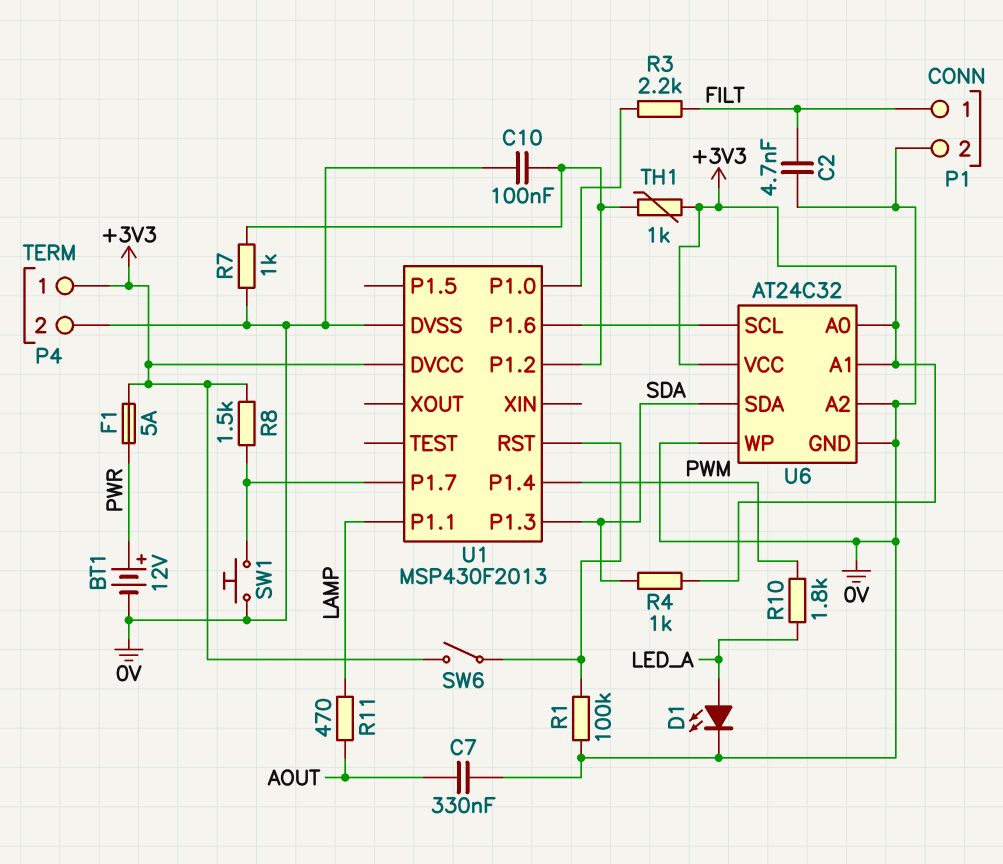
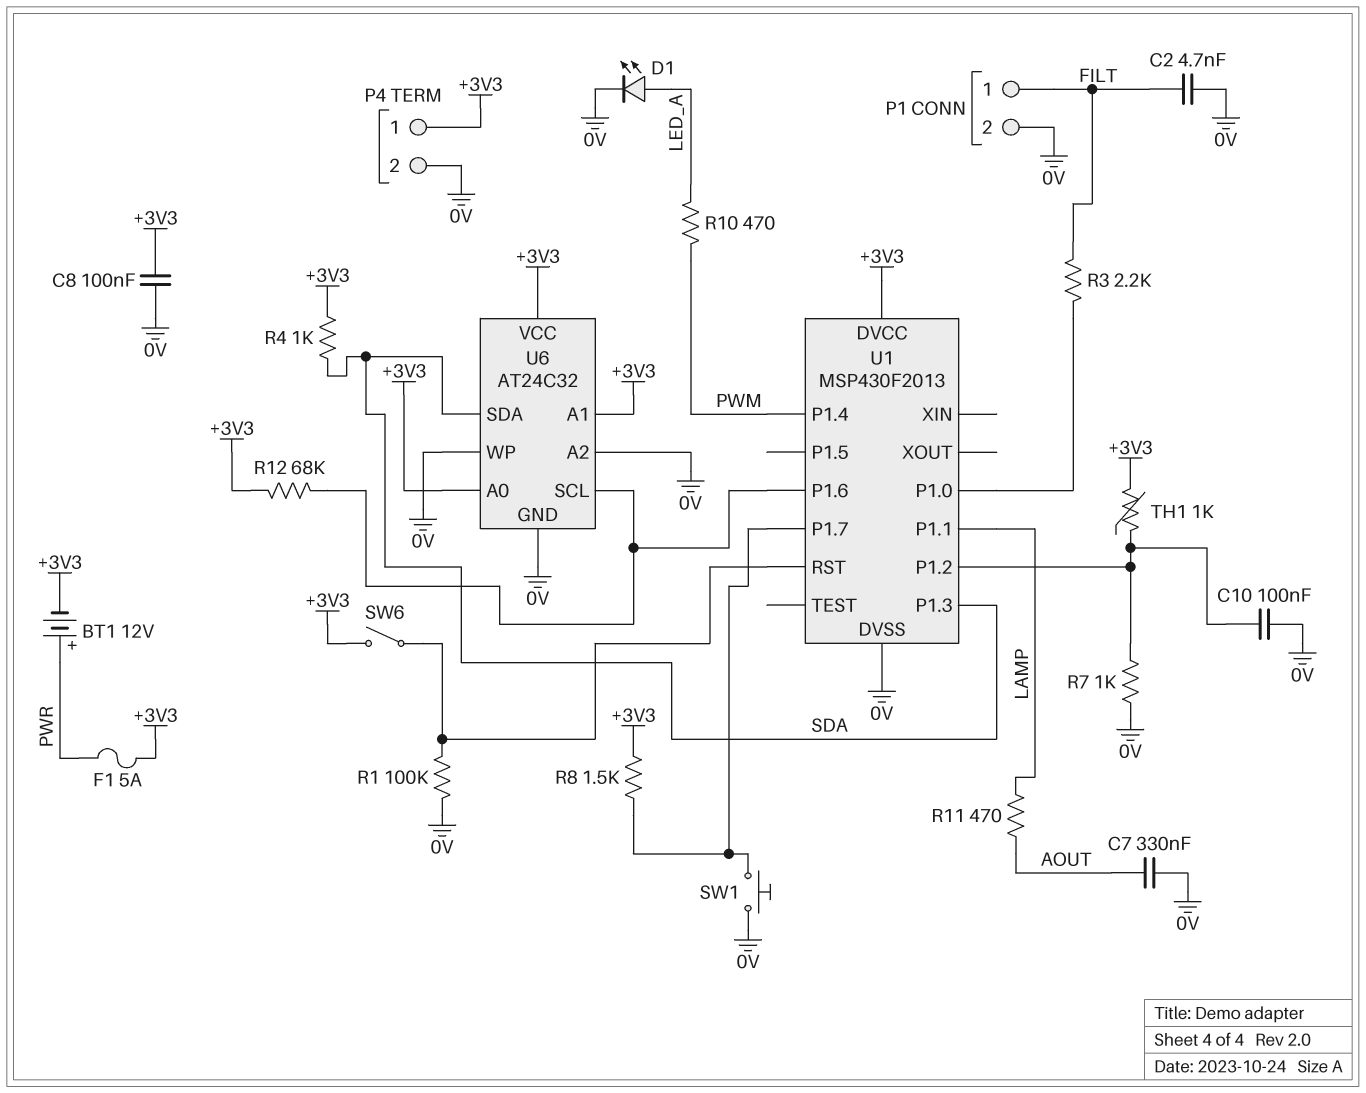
BT1: 12V (plus PWR, minus 0V) -> 12V (plus PWR, minus +3V3)
C8: none -> 100nF (+3V3, 0V)
R10: 1.8k (LED_A, PWM) -> 470 (LED_A, PWM)
R12: none -> 68k (+3V3, U1/P1.6)

